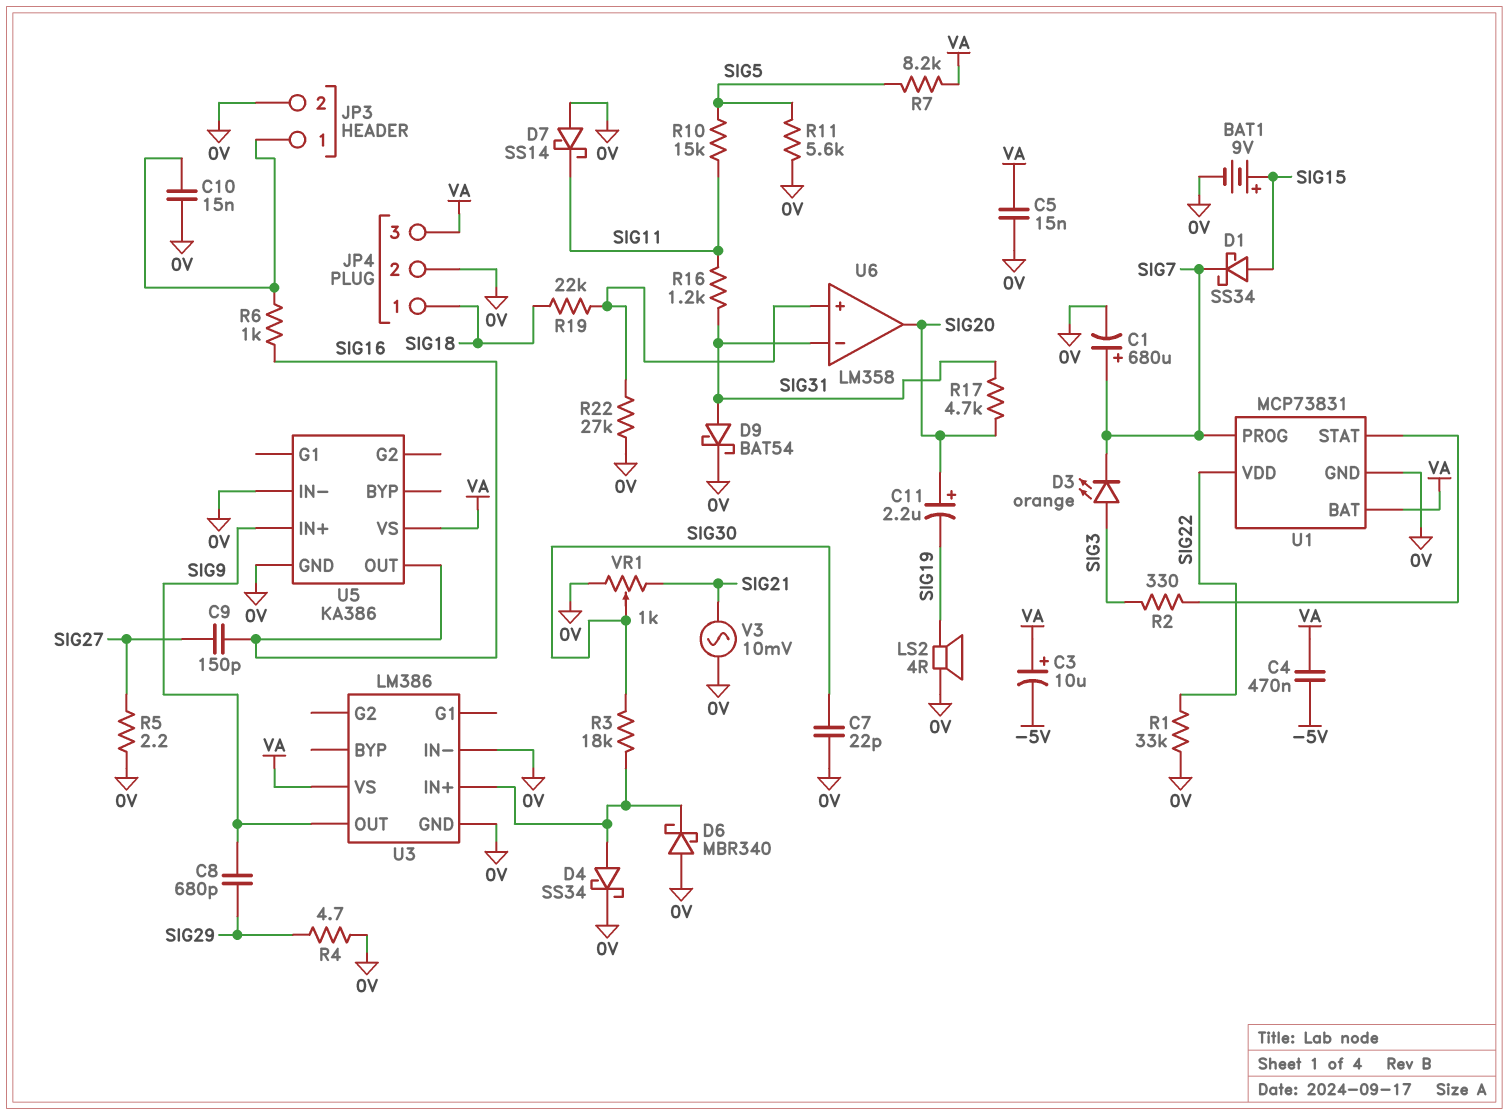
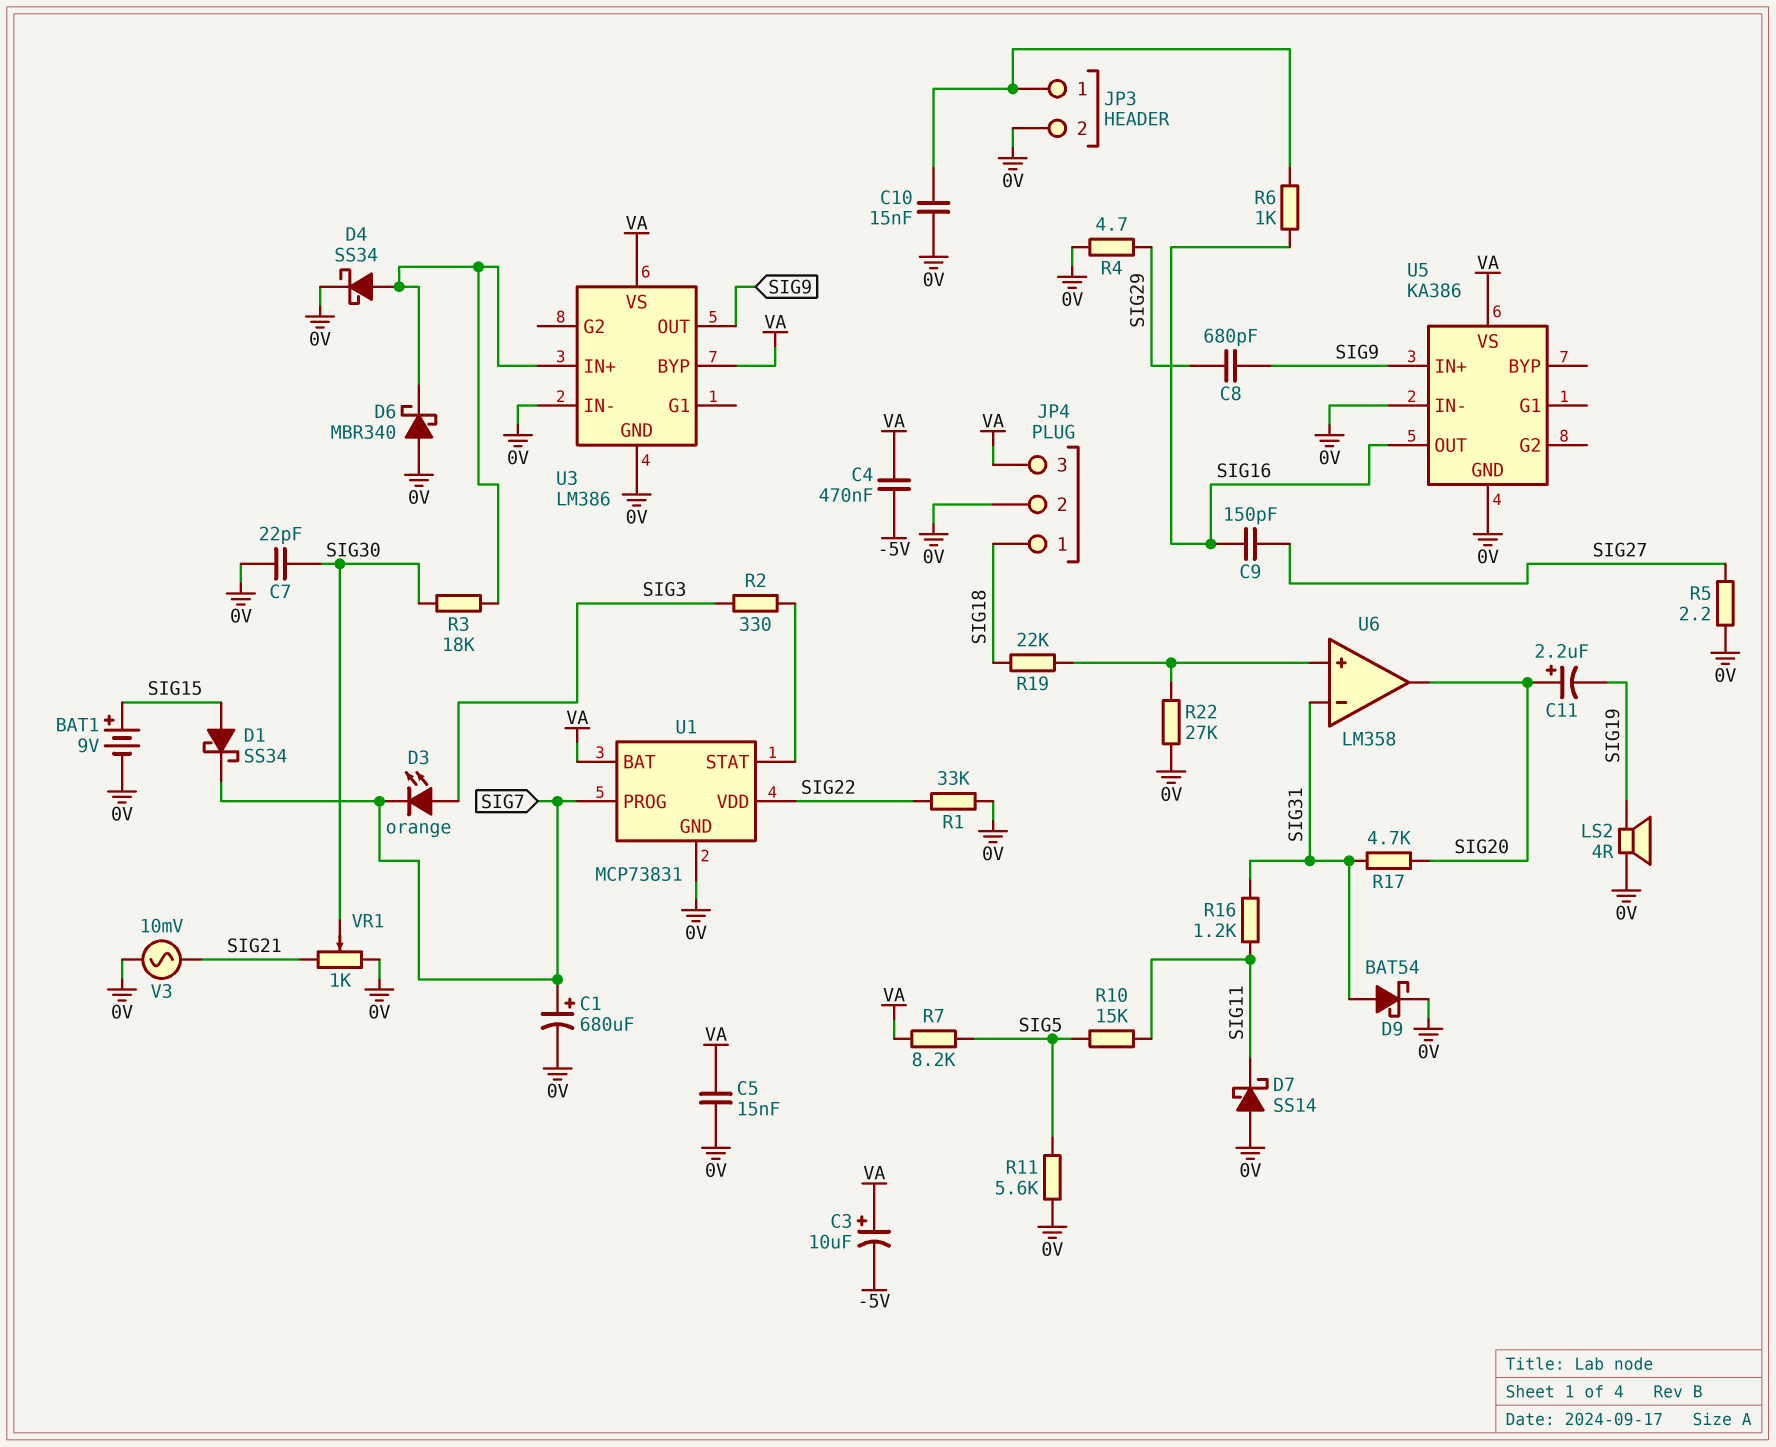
U3 pin BYP: none -> VA

